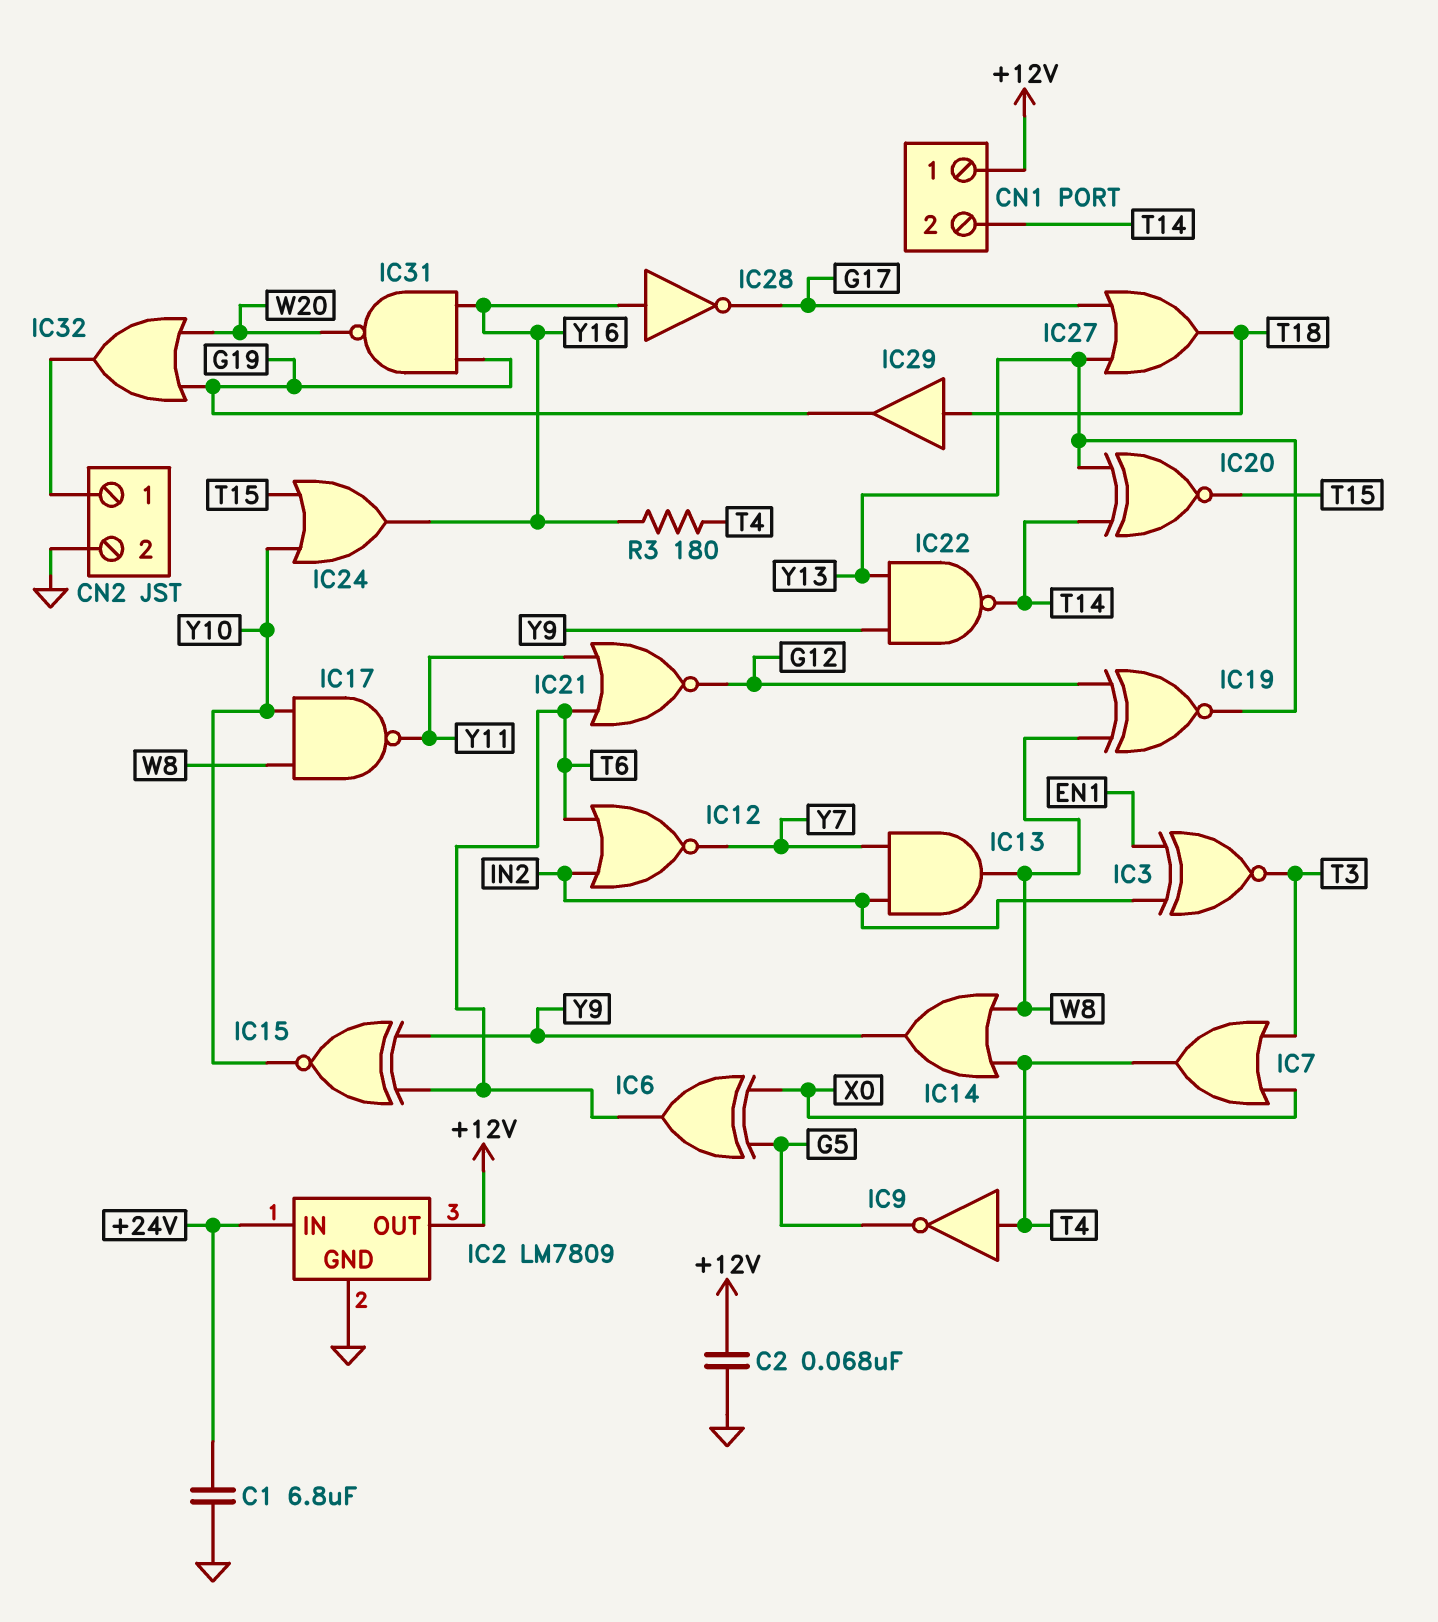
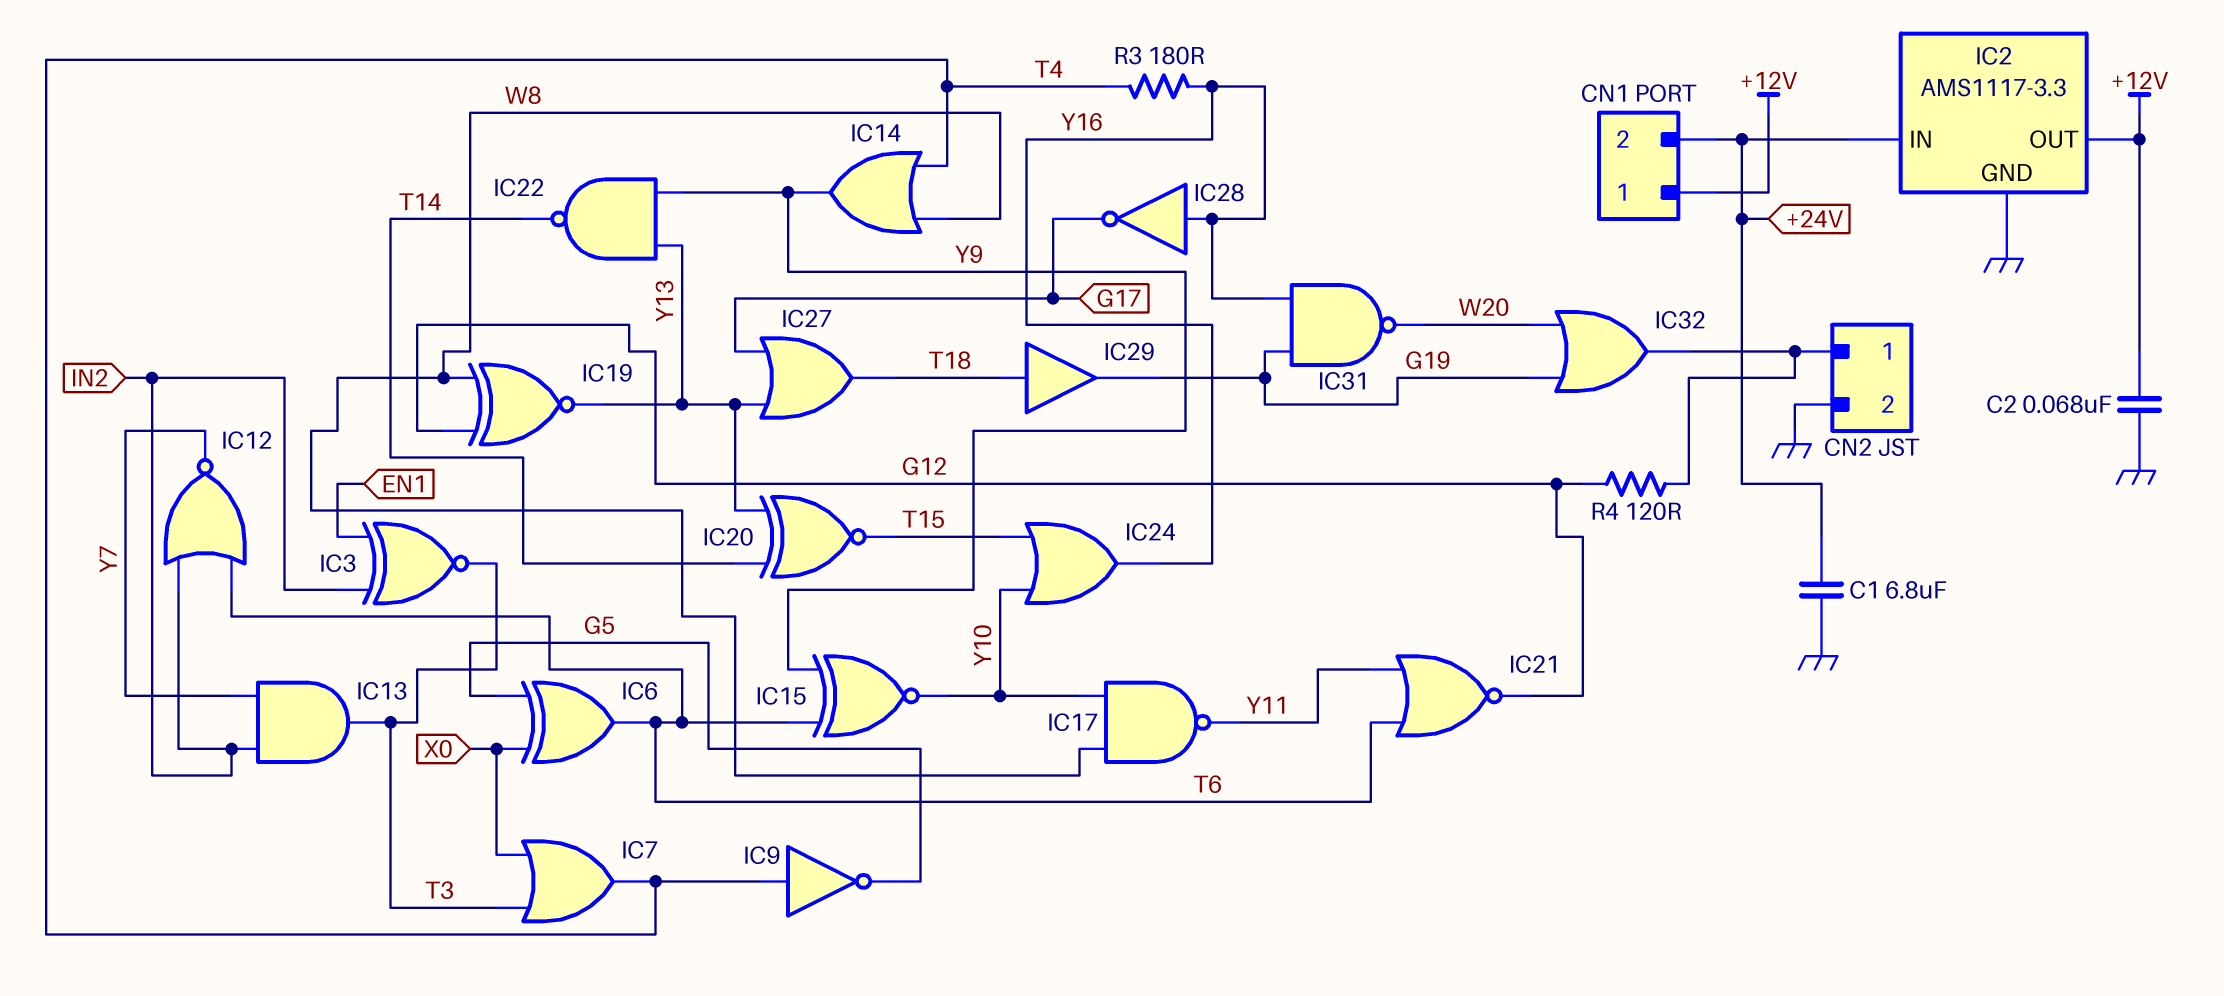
CN1 pin 2: T14 -> +24V
IC2: LM7809 -> AMS1117-3.3
IC13: AND (in IN2, in Y7, out W8) -> AND (in IN2, in Y7, out T3)
R4: none -> 120 (CN2/1, G12)

